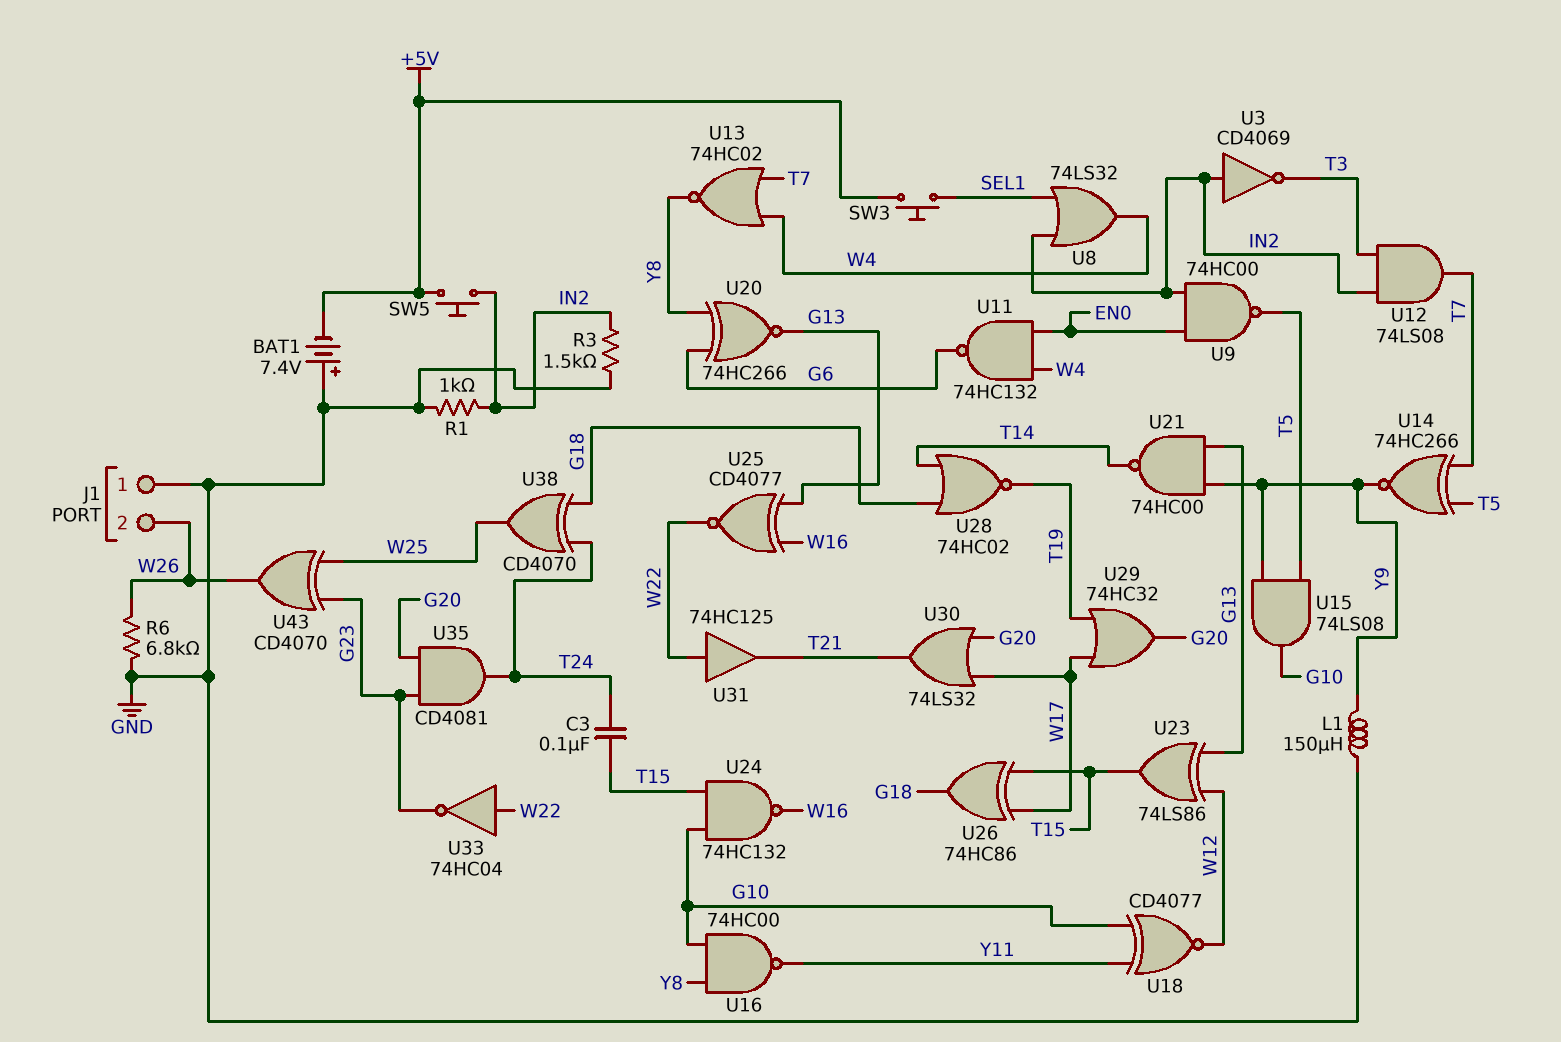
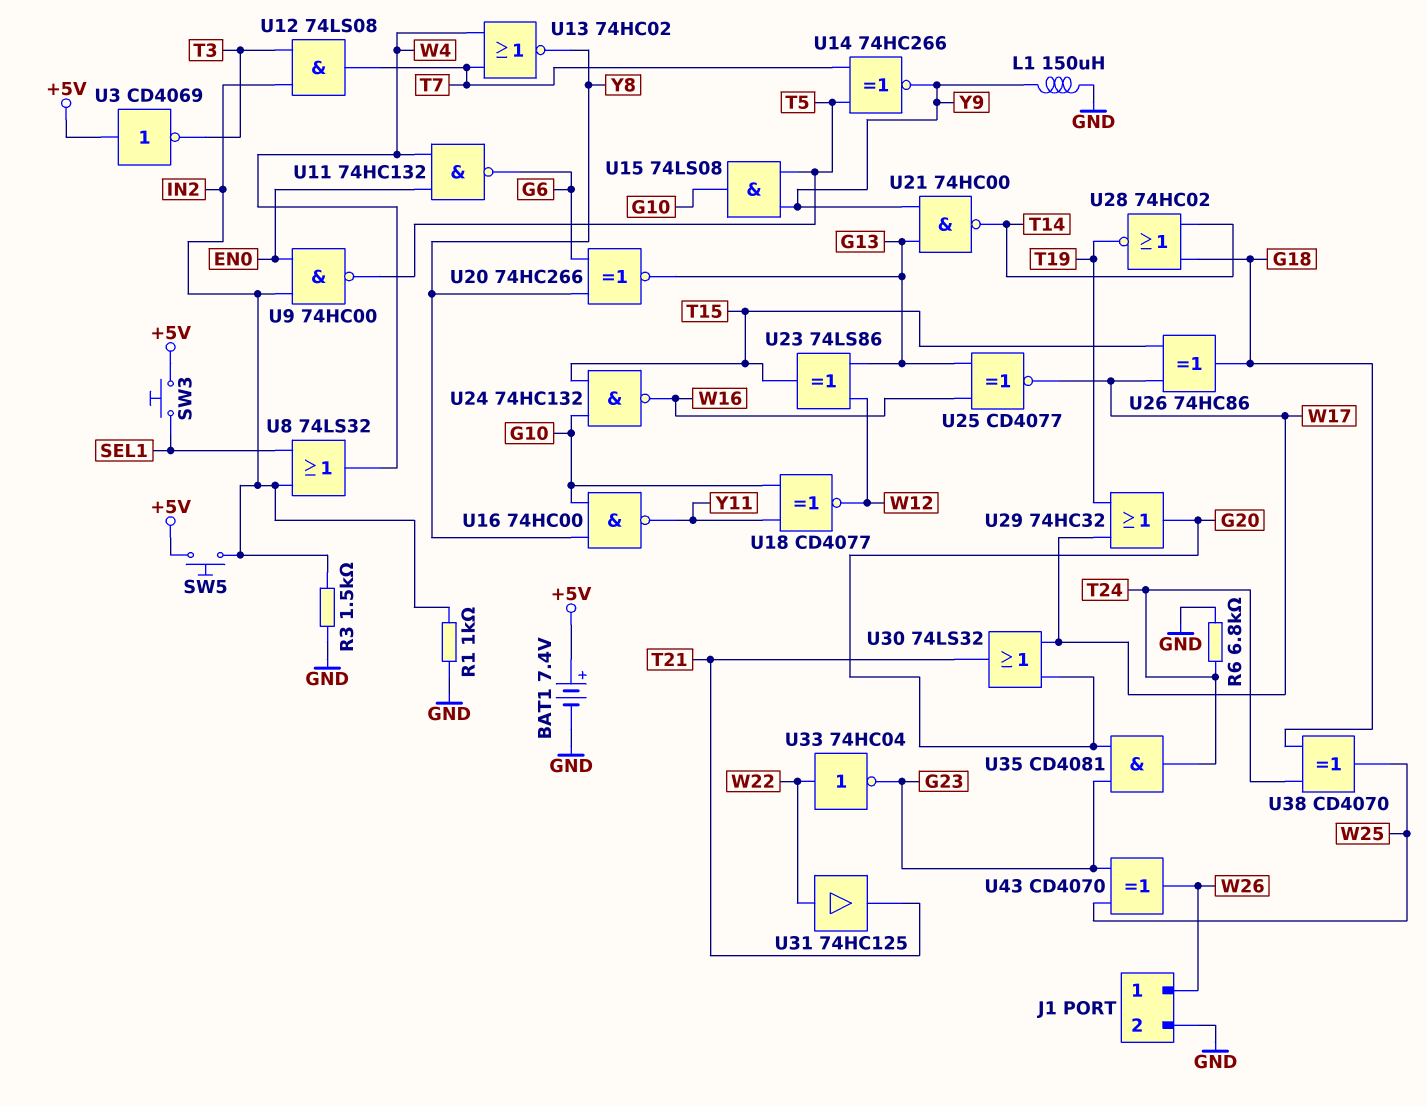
BAT1: 7.4V (plus GND, minus +5V) -> 7.4V (plus +5V, minus GND)
C3: 100nF (T15, T24) -> none
J1 pin 1: GND -> W26
J1 pin 2: W26 -> GND
R6: 6.8k (GND, W26) -> 6.8k (GND, T24)
U3: NOT CD4069 (in IN2, out T3) -> NOT CD4069 (in +5V, out T3)
U25: XNOR CD4077 (in G13, in W16, out W22) -> XNOR CD4077 (in G13, in W16, out W17)

